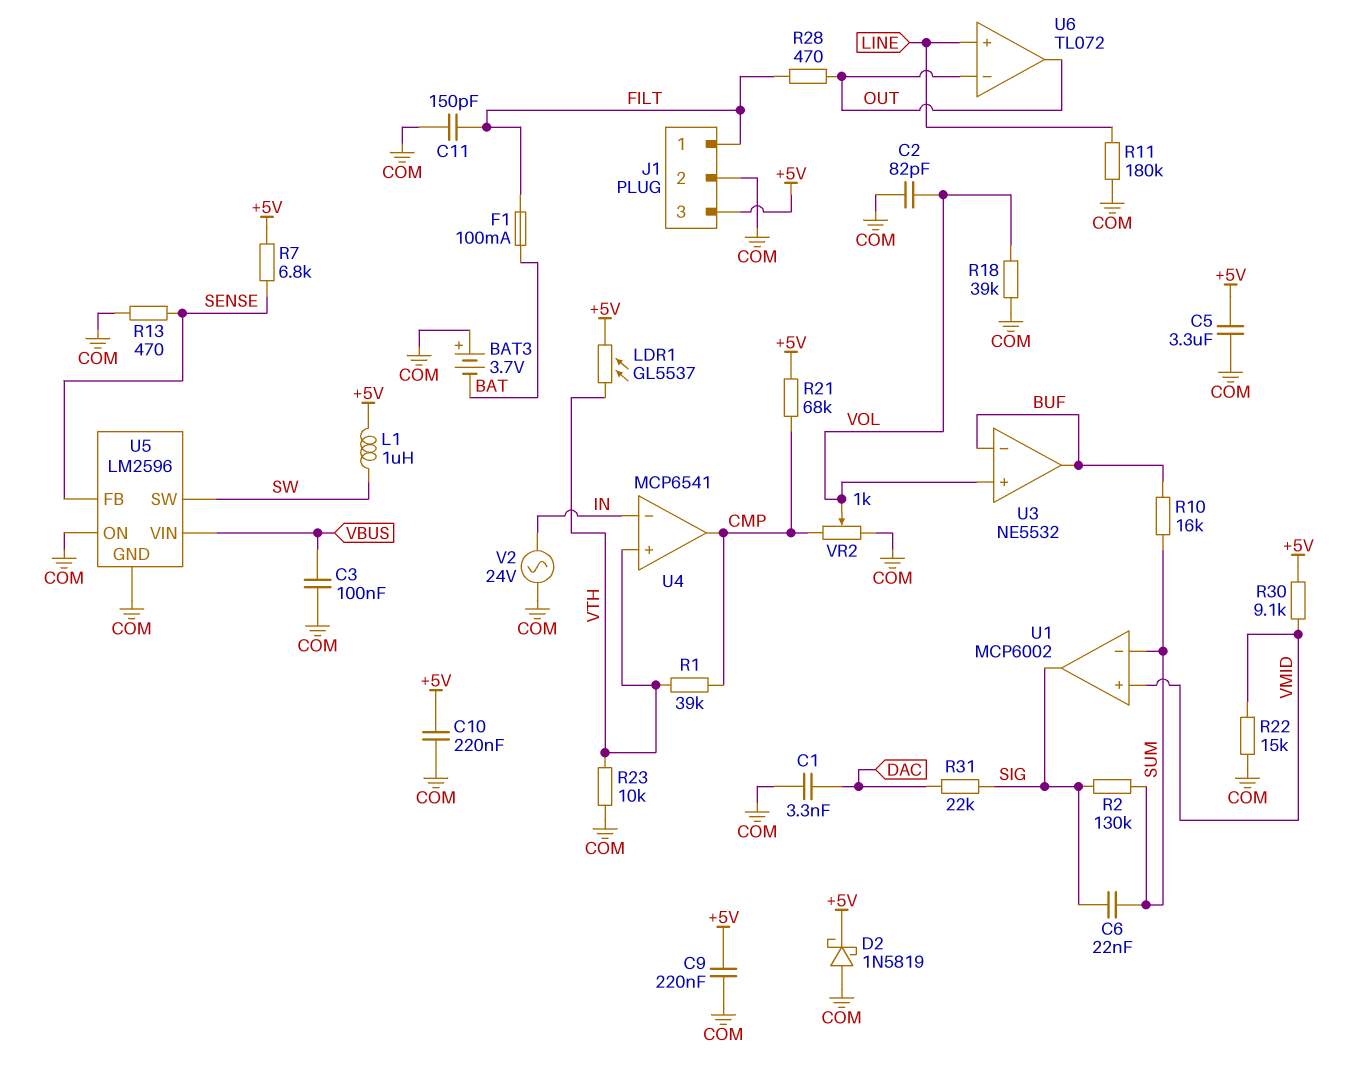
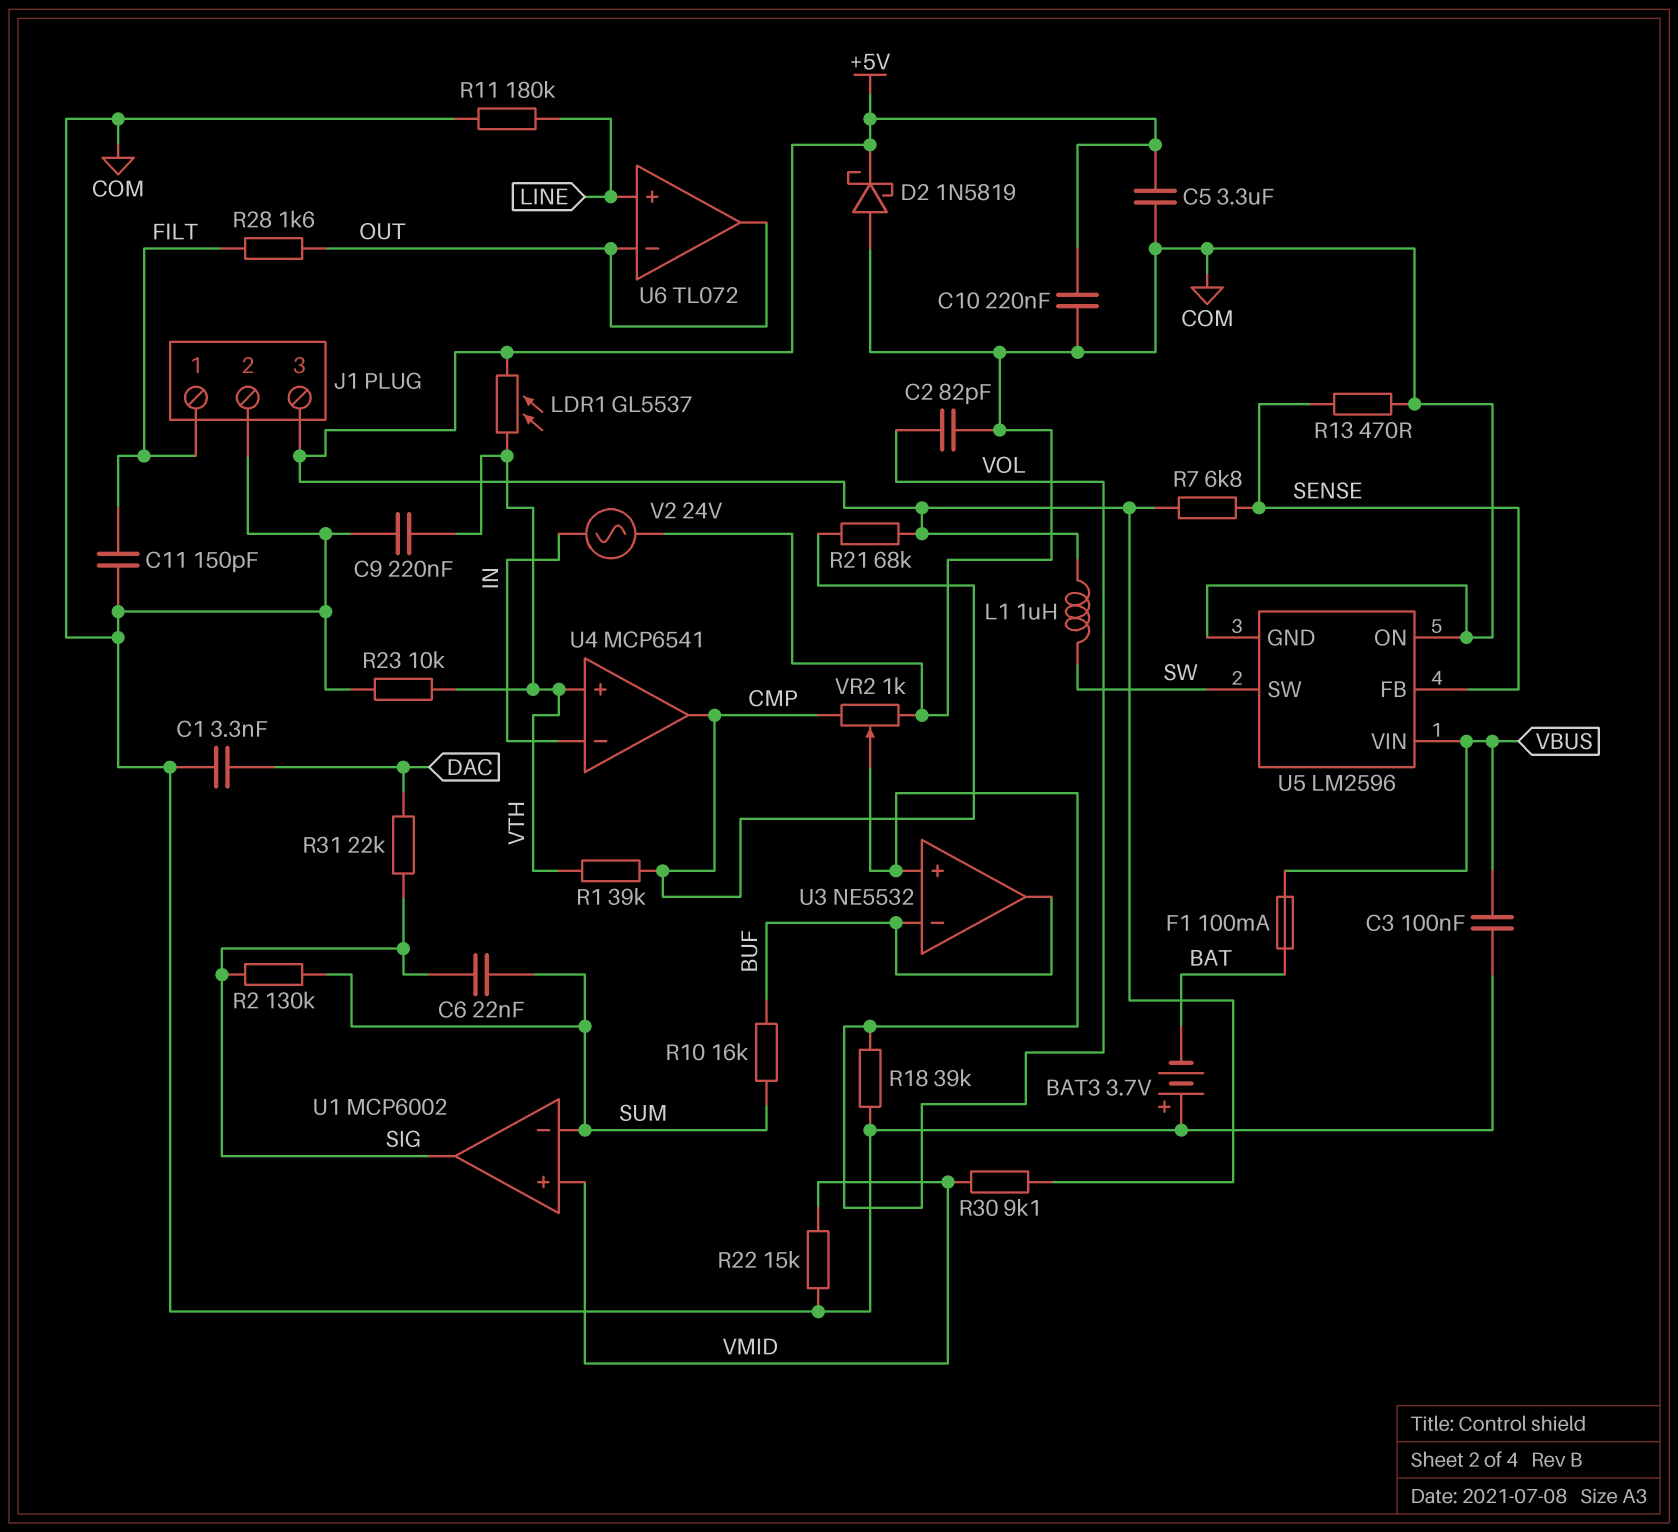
C9: 220nF (+5V, COM) -> 220nF (COM, VTH)
F1: 100mA (BAT, FILT) -> 100mA (BAT, VBUS)
R28: 470 (FILT, OUT) -> 1.6k (FILT, OUT)

